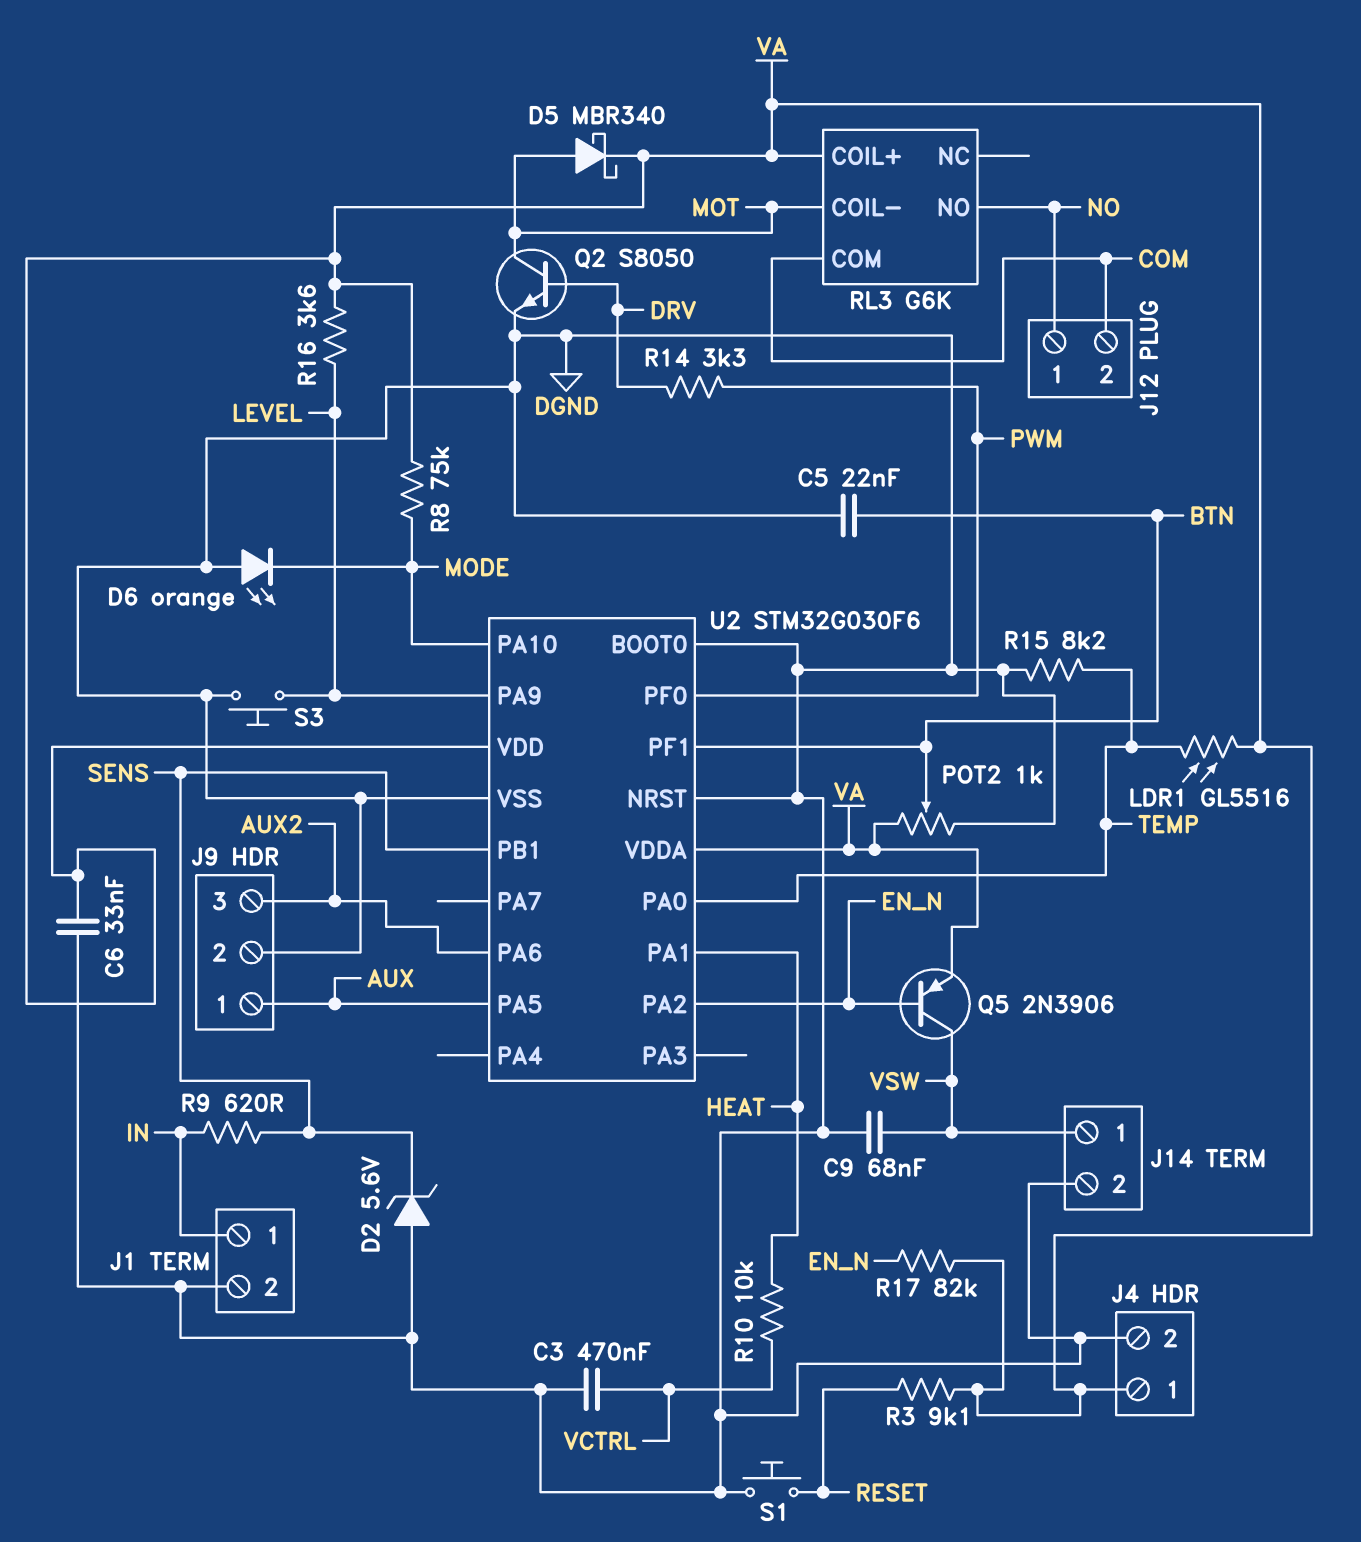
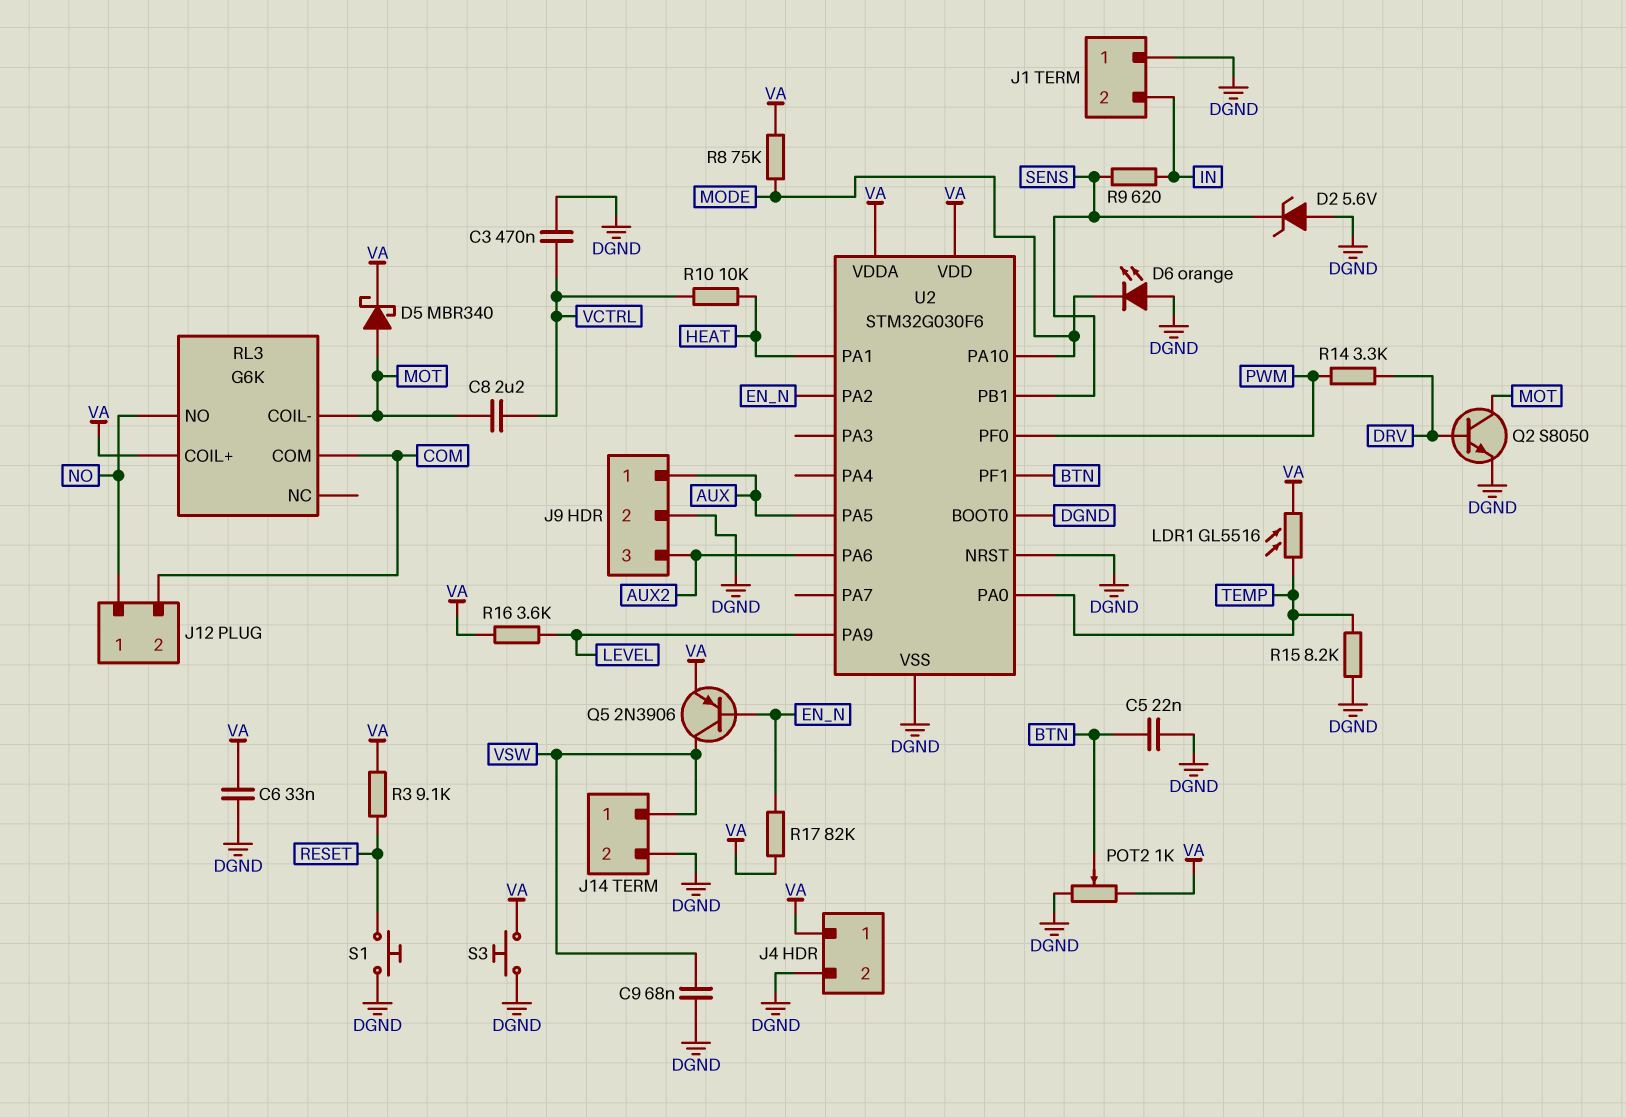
C8: none -> 2.2uF (MOT, VCTRL)
J1 pin 1: IN -> DGND
J1 pin 2: DGND -> IN
S3: button (DGND, LEVEL) -> button (DGND, VA)

